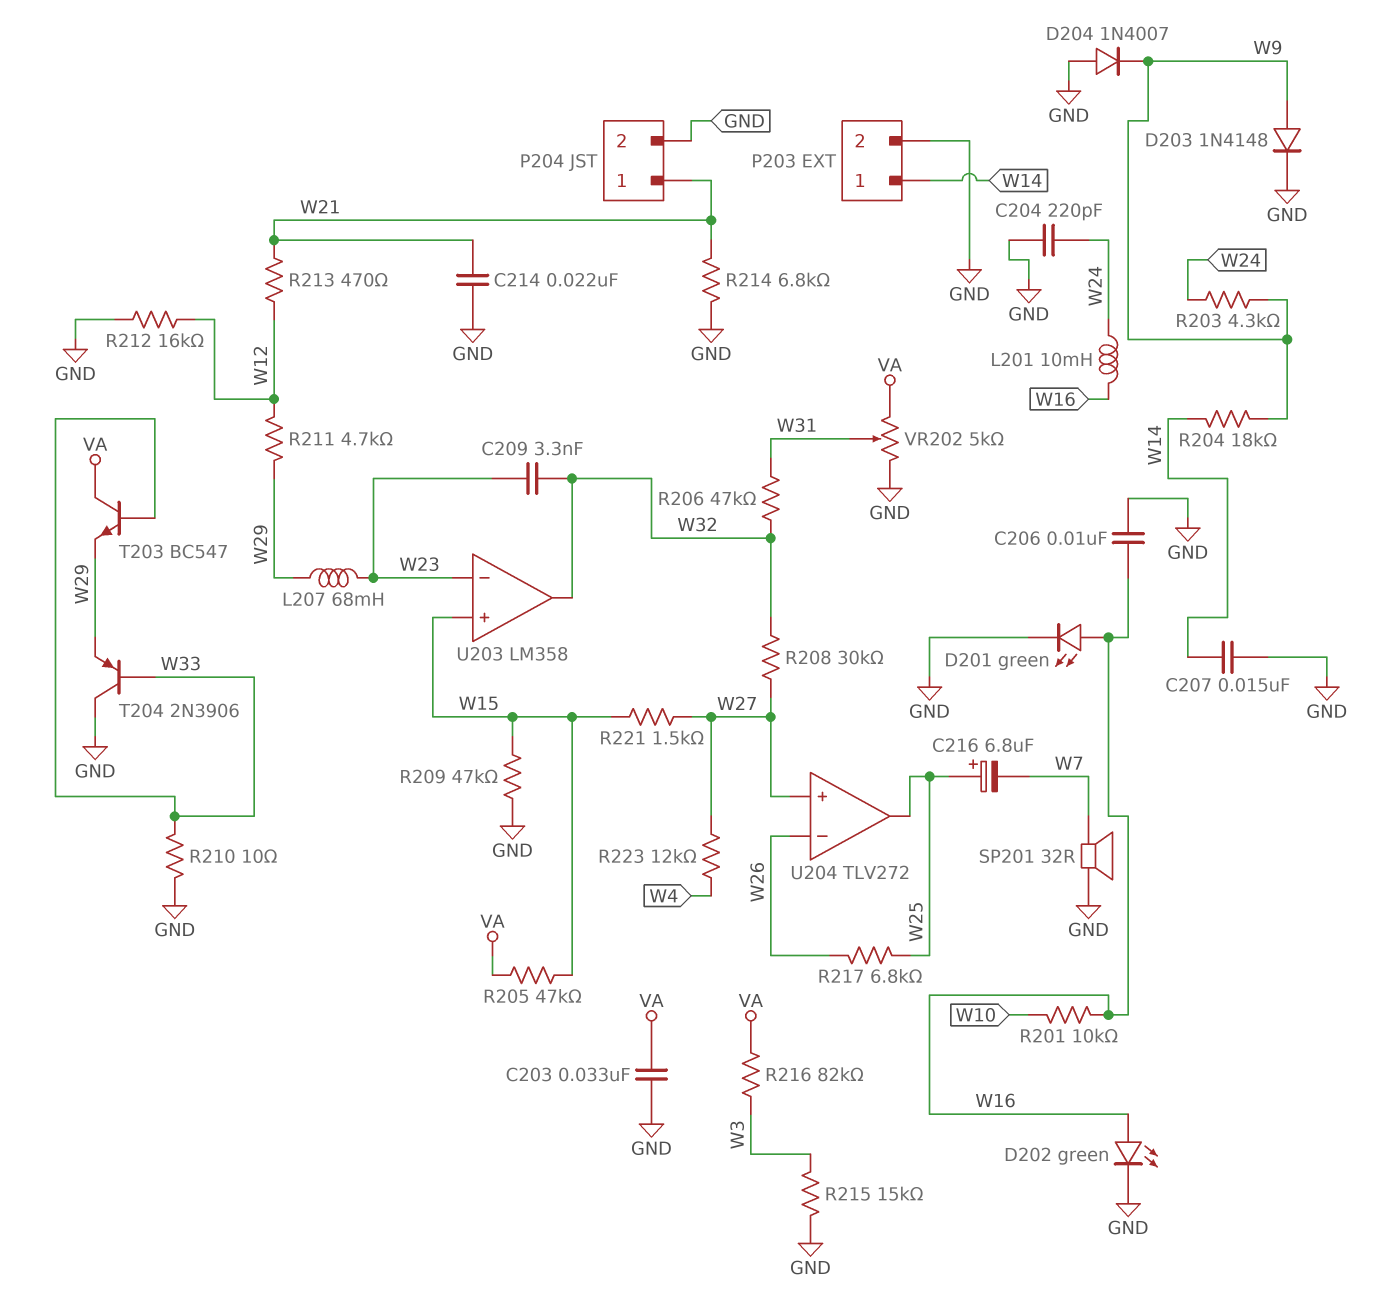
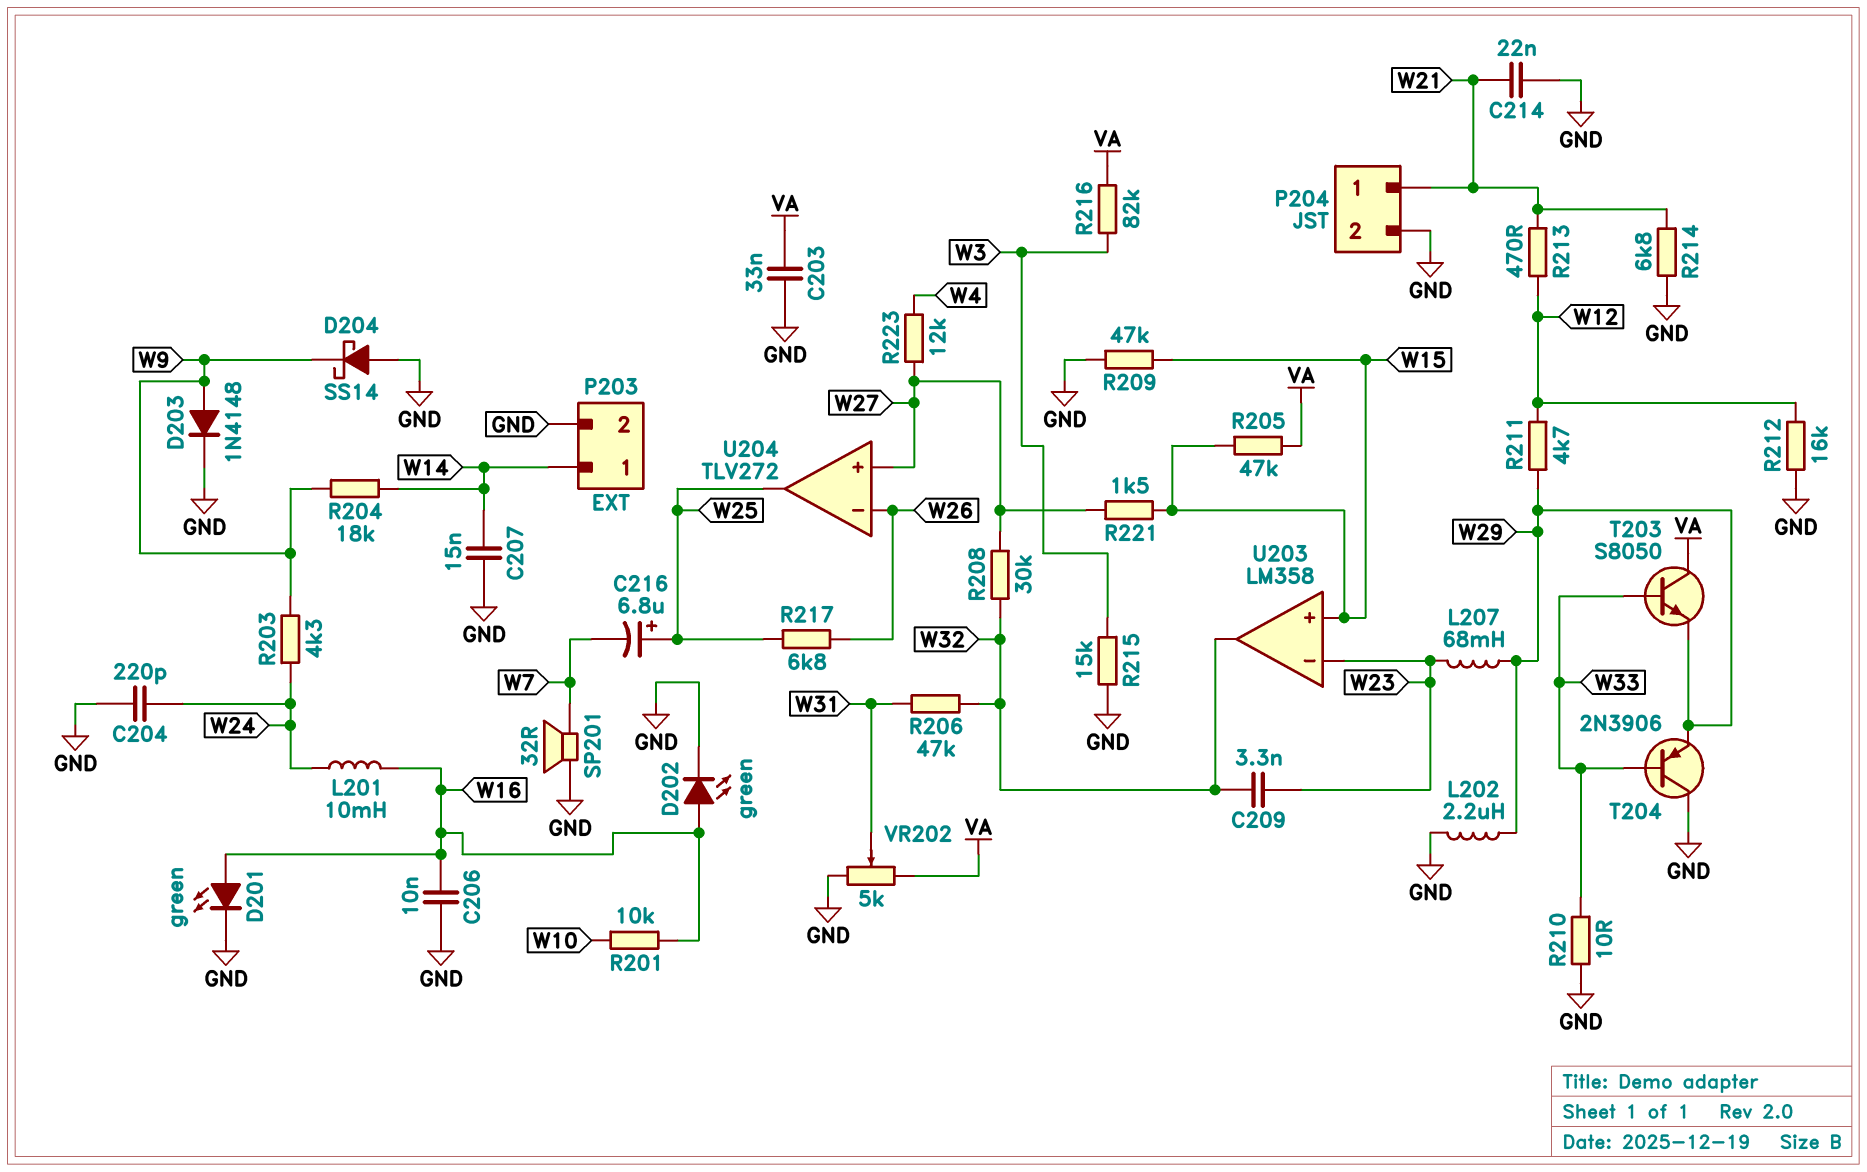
D204: diode 1N4007 (A GND, K W9) -> schottky SS14 (A GND, K W9)
L202: none -> 2.2uH (GND, W29)
T203: NPN BC547 (B W33, C VA, E W29) -> NPN S8050 (B W33, C VA, E W29)

